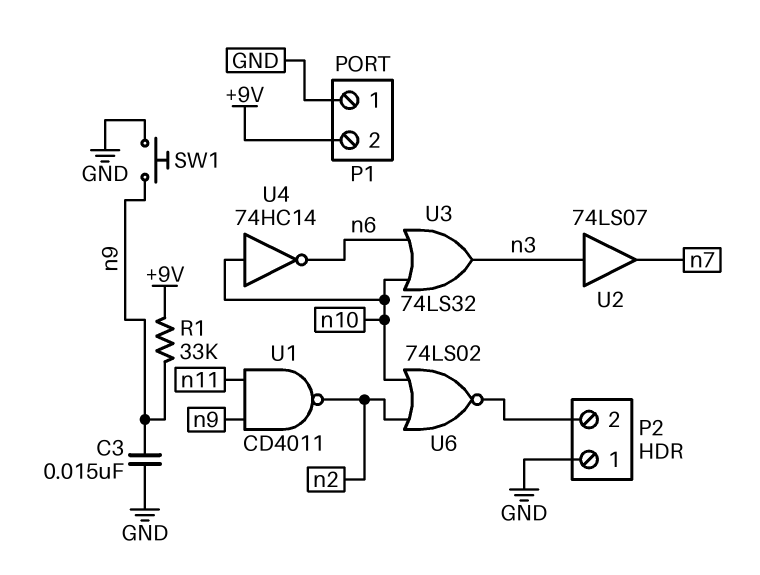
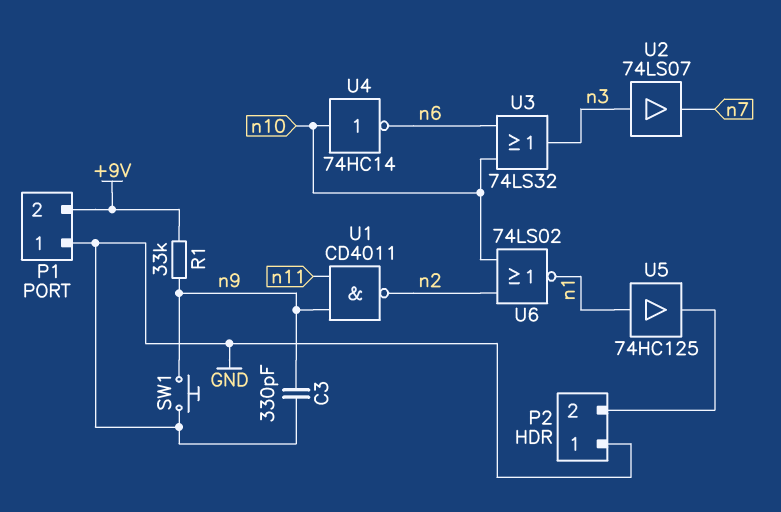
C3: 15nF (GND, n9) -> 330pF (GND, n9)
U5: none -> buffer 74HC125 (in n1, out P2/2)
U6: NOR 74LS02 (in n2, in n10, out P2/2) -> NOR 74LS02 (in n2, in n10, out n1)

